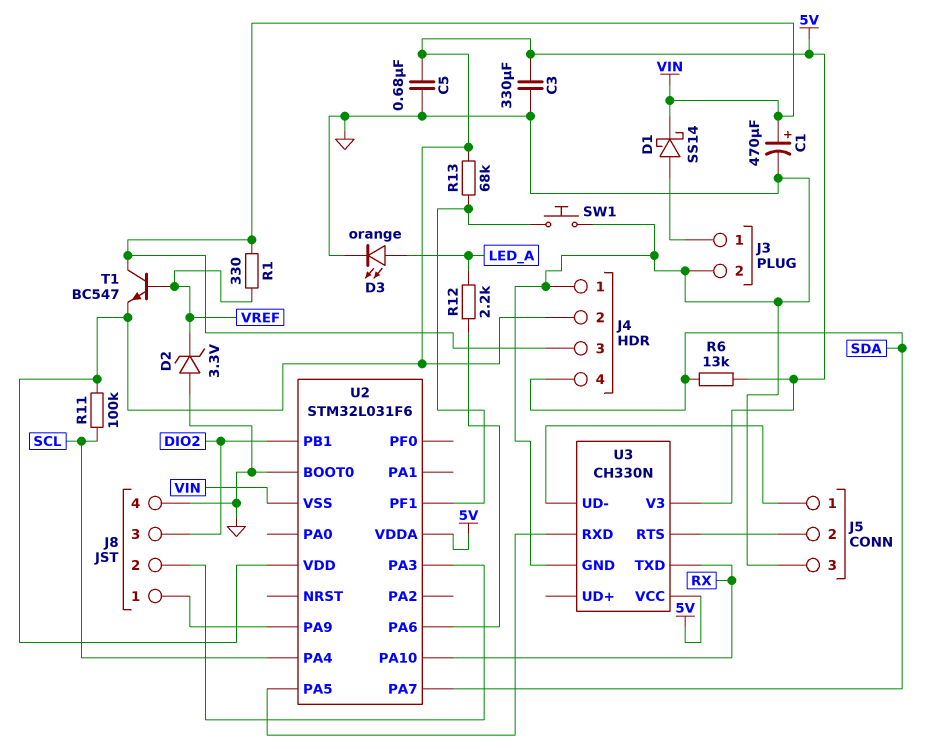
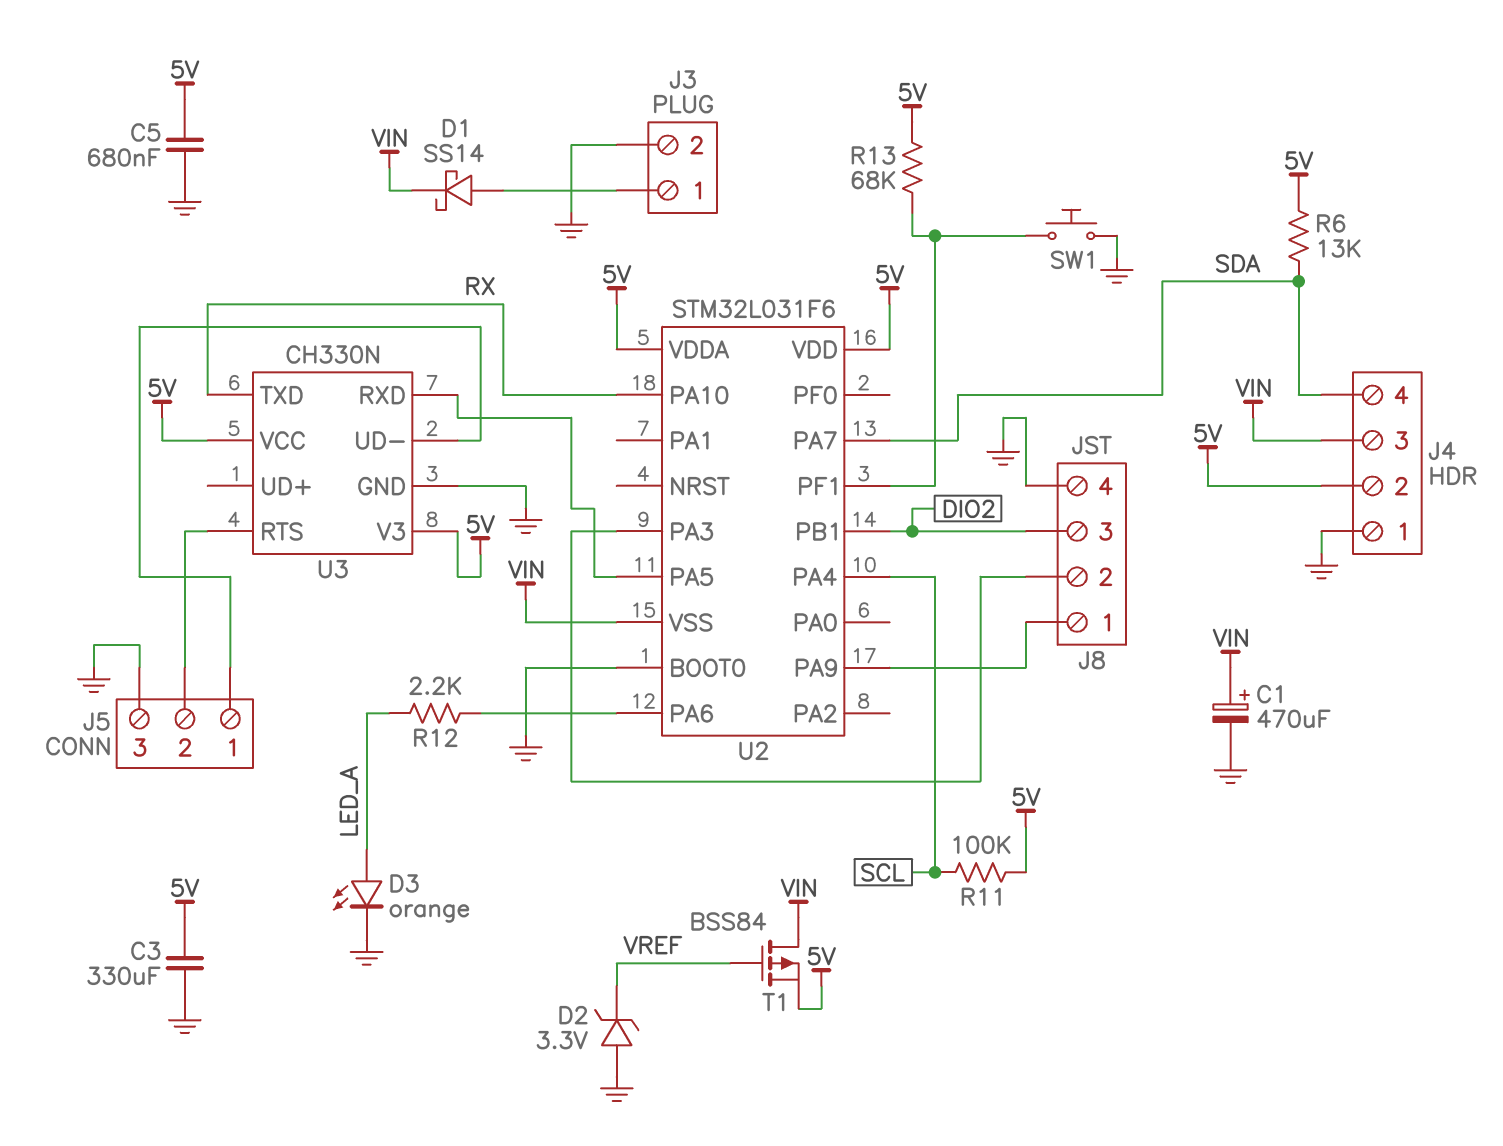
R1: 330 (VIN, VREF) -> none
T1: NPN BC547 (B VREF, C VIN, E 5V) -> PMOS BSS84 (G VREF, D VIN, S 5V)

